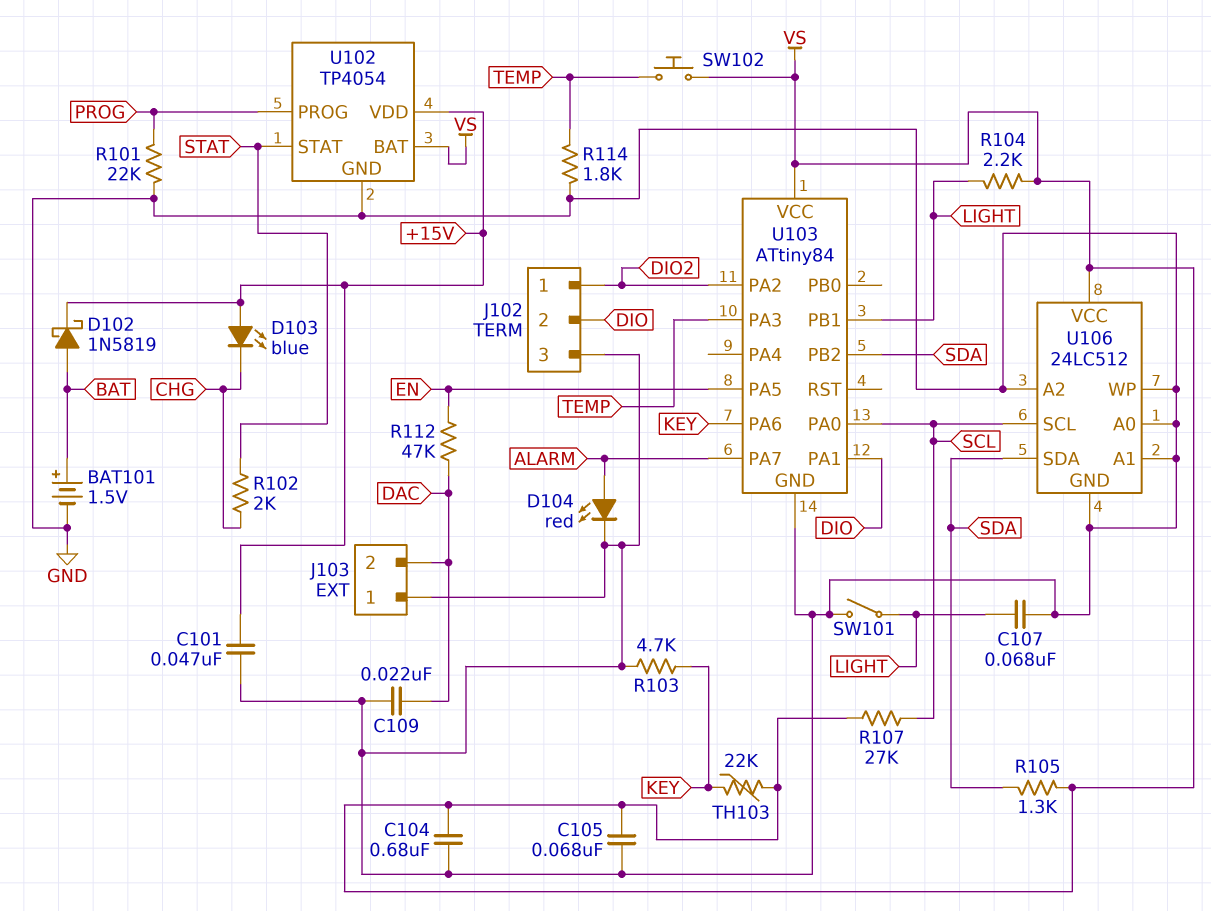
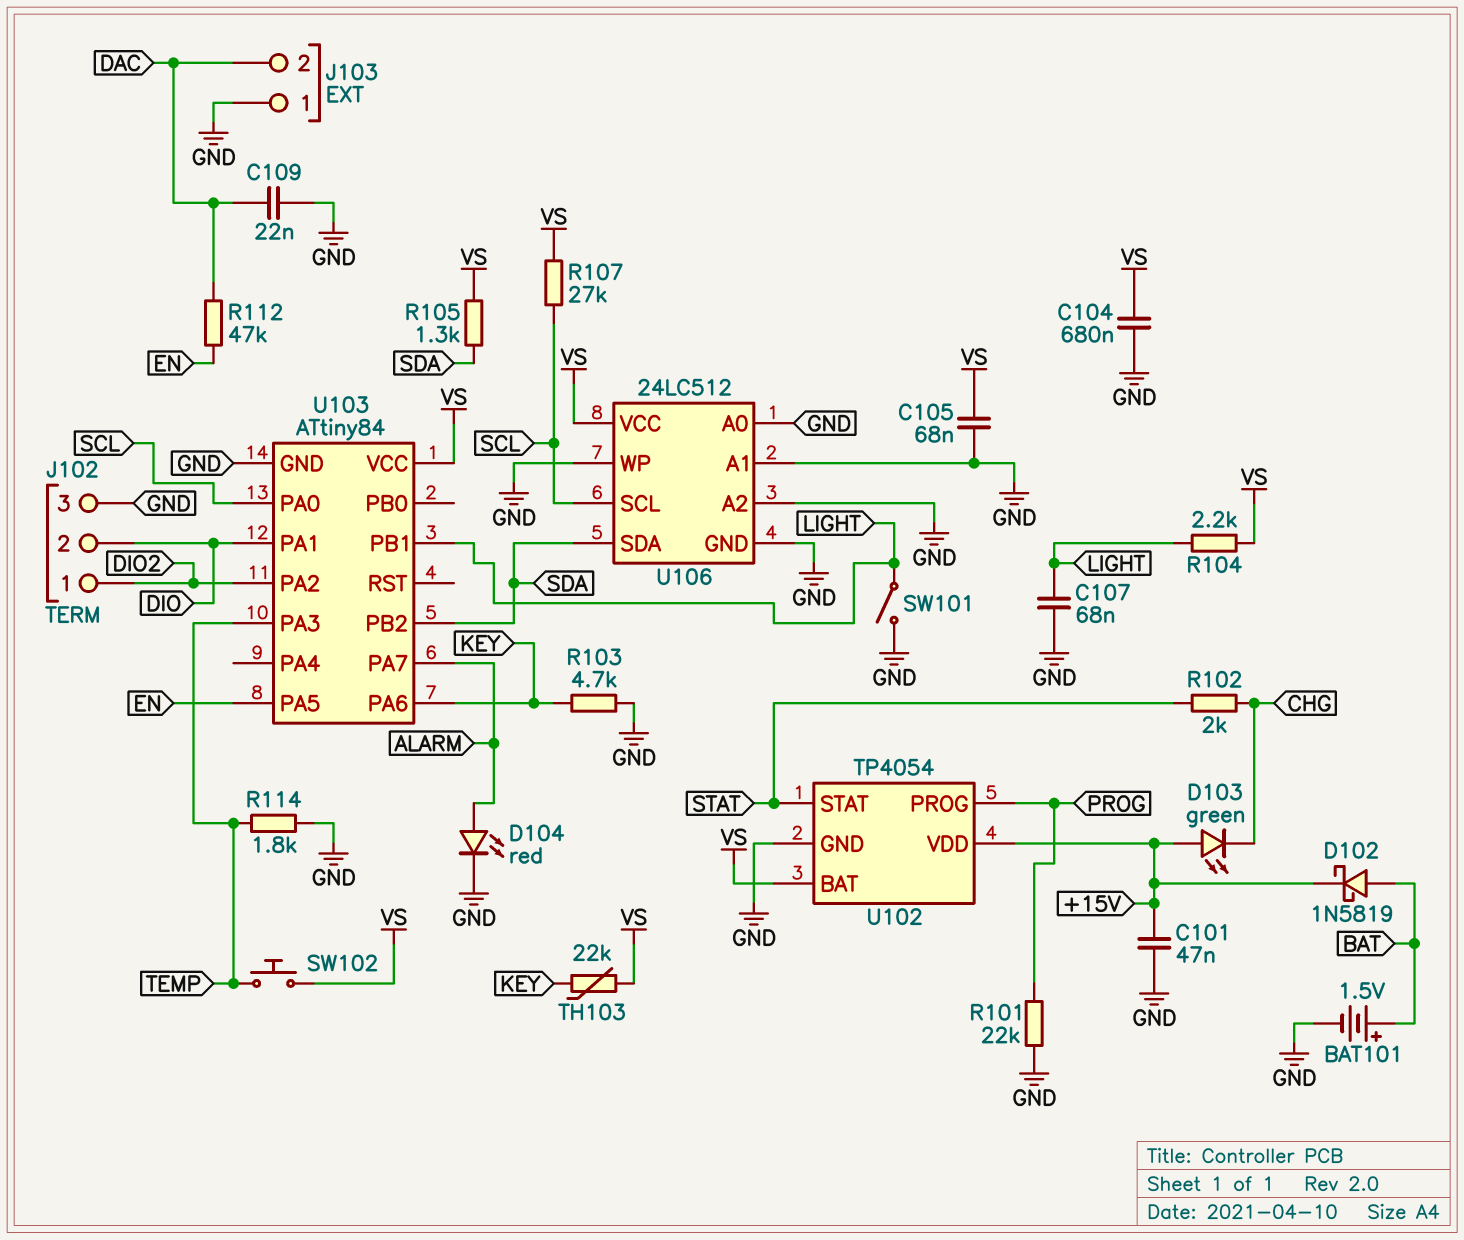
D103: LED blue (A +15V, K CHG) -> LED green (A +15V, K CHG)

